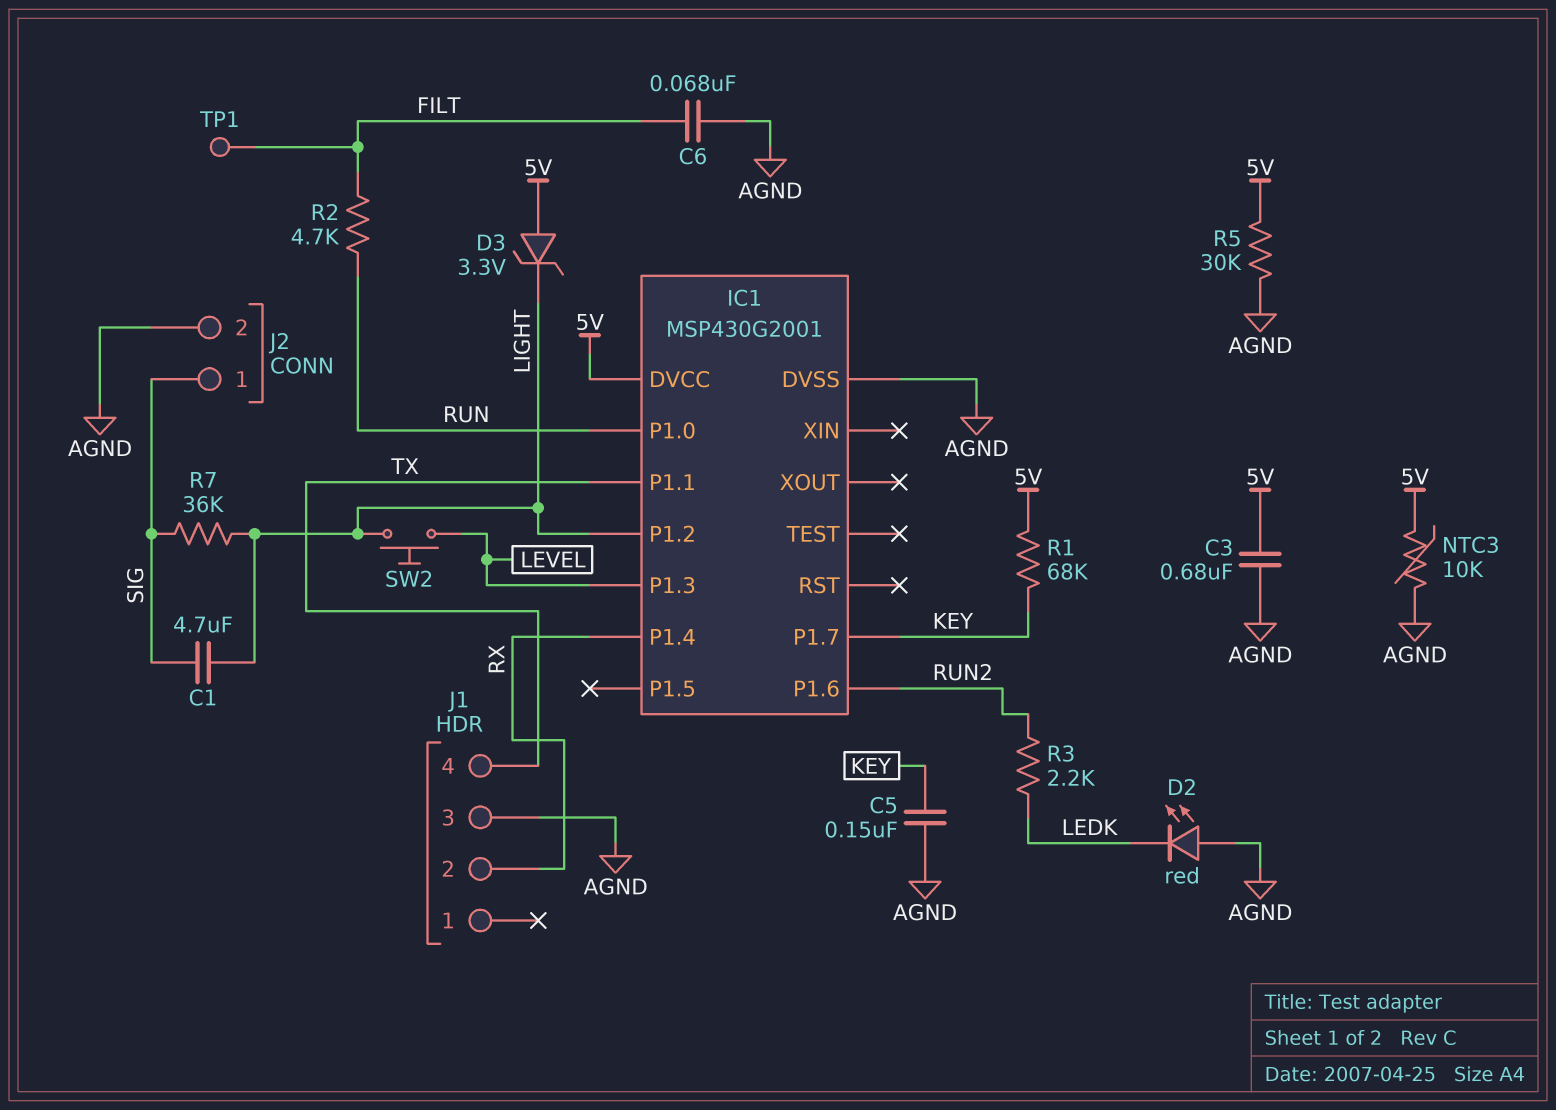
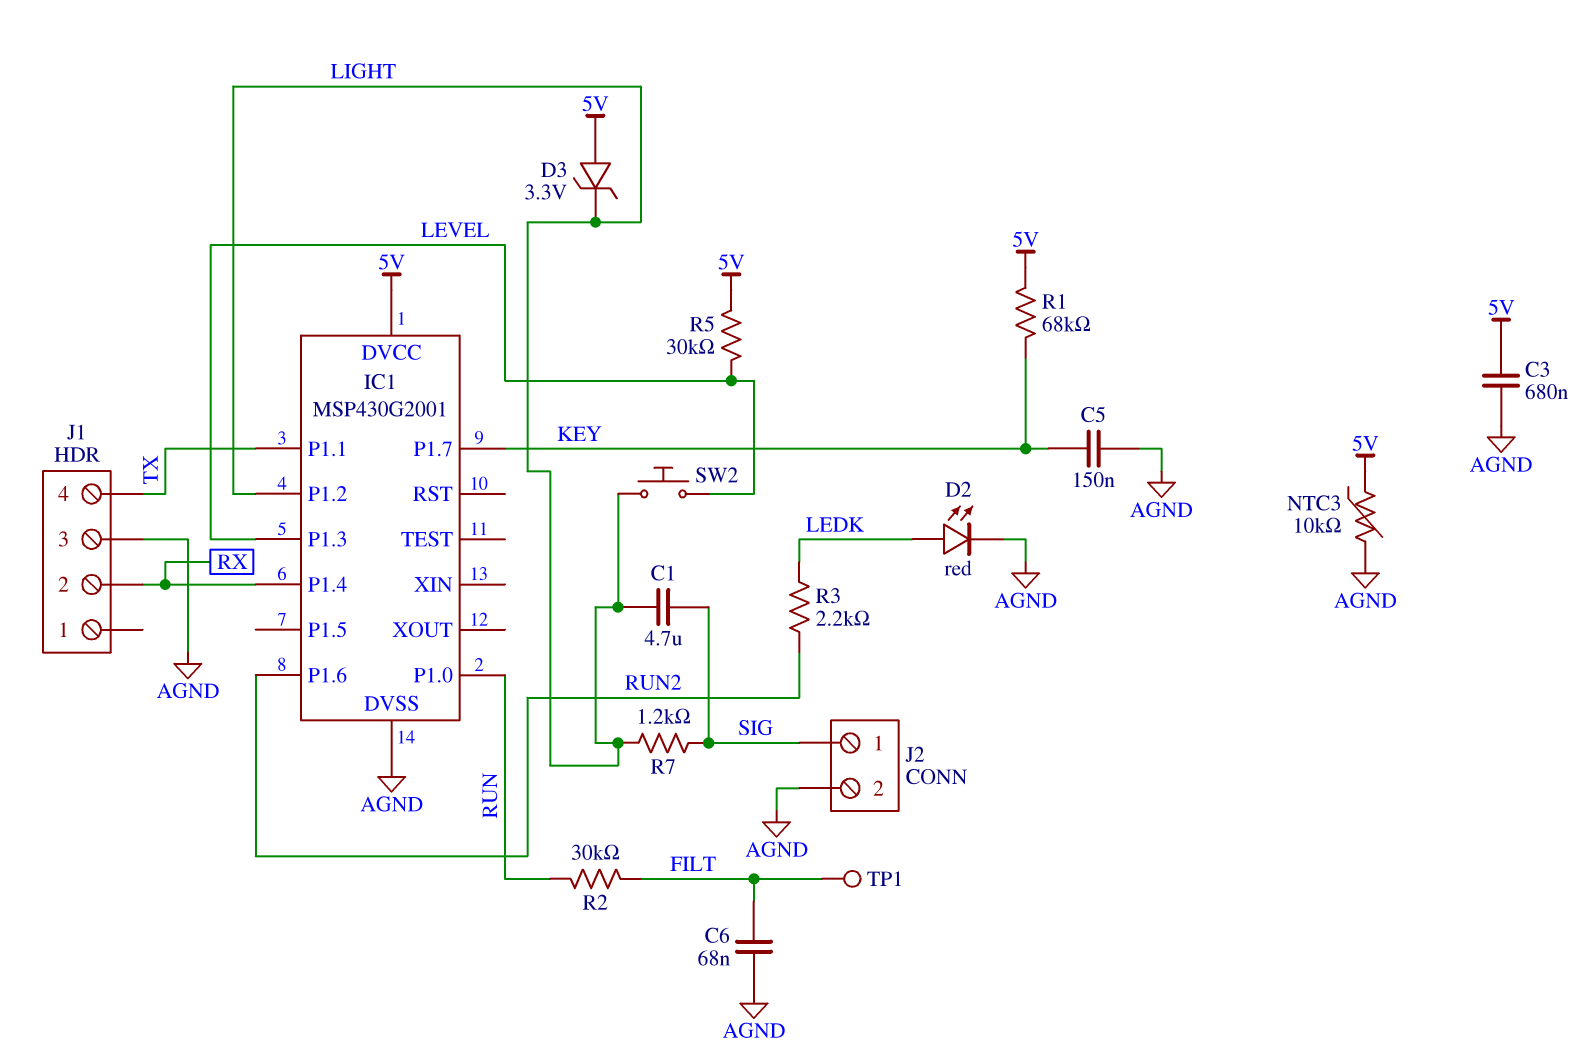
D2: LED red (A AGND, K LEDK) -> LED red (A LEDK, K AGND)
R2: 4.7k (FILT, RUN) -> 30k (FILT, RUN)
R5: 30k (5V, AGND) -> 30k (5V, LEVEL)
R7: 36k (LIGHT, SIG) -> 1.2k (LIGHT, SIG)

